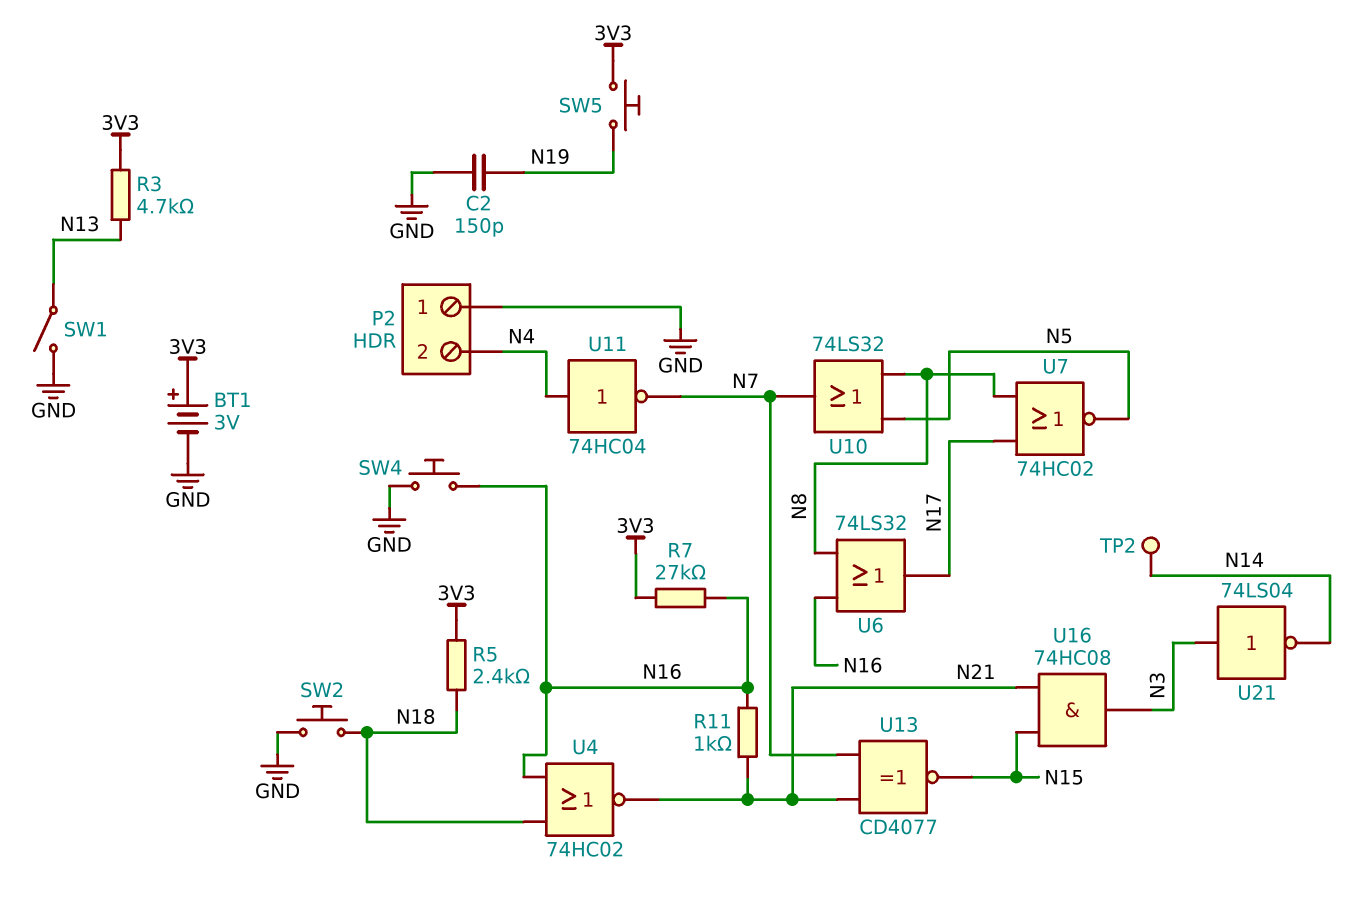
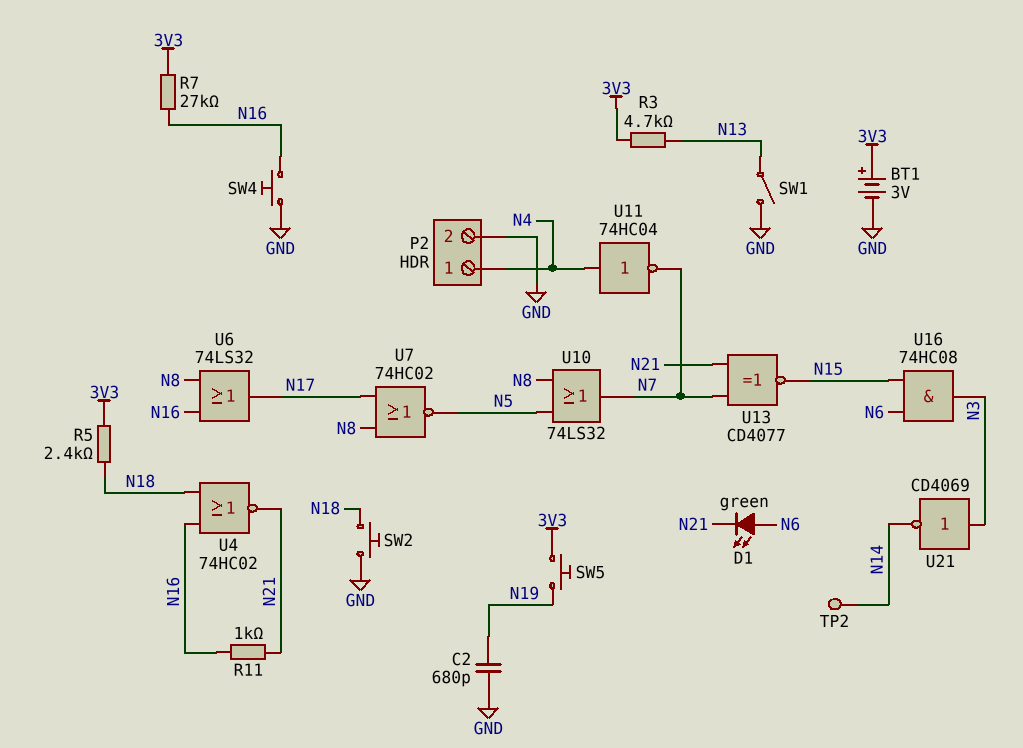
C2: 150pF (GND, N19) -> 680pF (GND, N19)
D1: none -> LED green (A N6, K N21)
P2 pin 1: GND -> N4
P2 pin 2: N4 -> GND
U16: AND 74HC08 (in N15, in N21, out N3) -> AND 74HC08 (in N6, in N15, out N3)
U21: NOT 74LS04 (in N3, out N14) -> NOT CD4069 (in N3, out N14)

